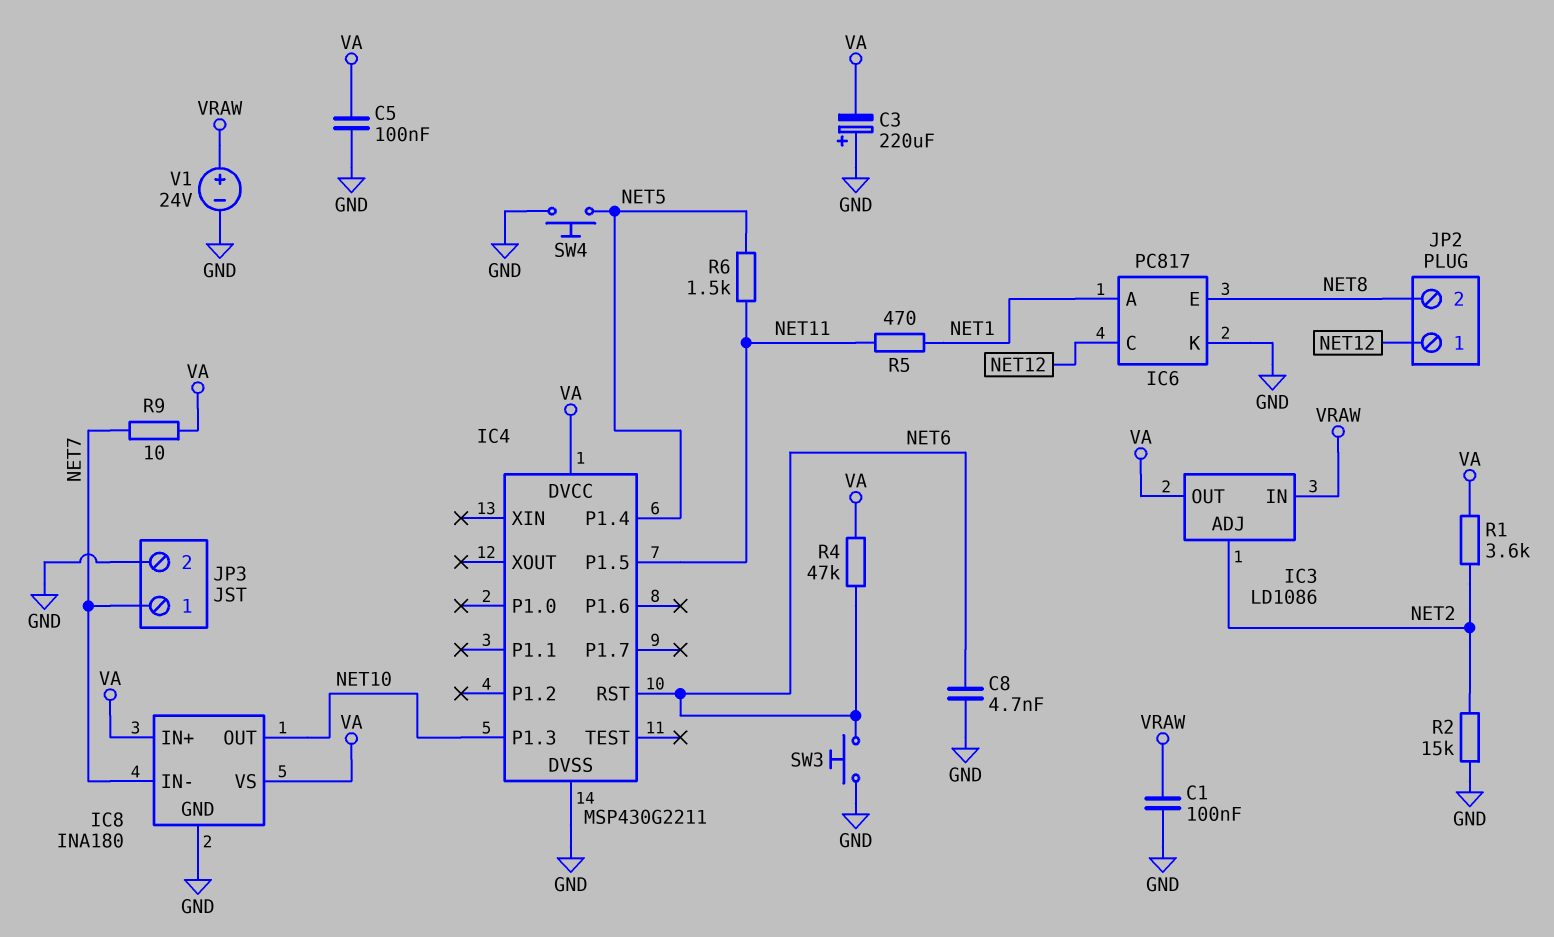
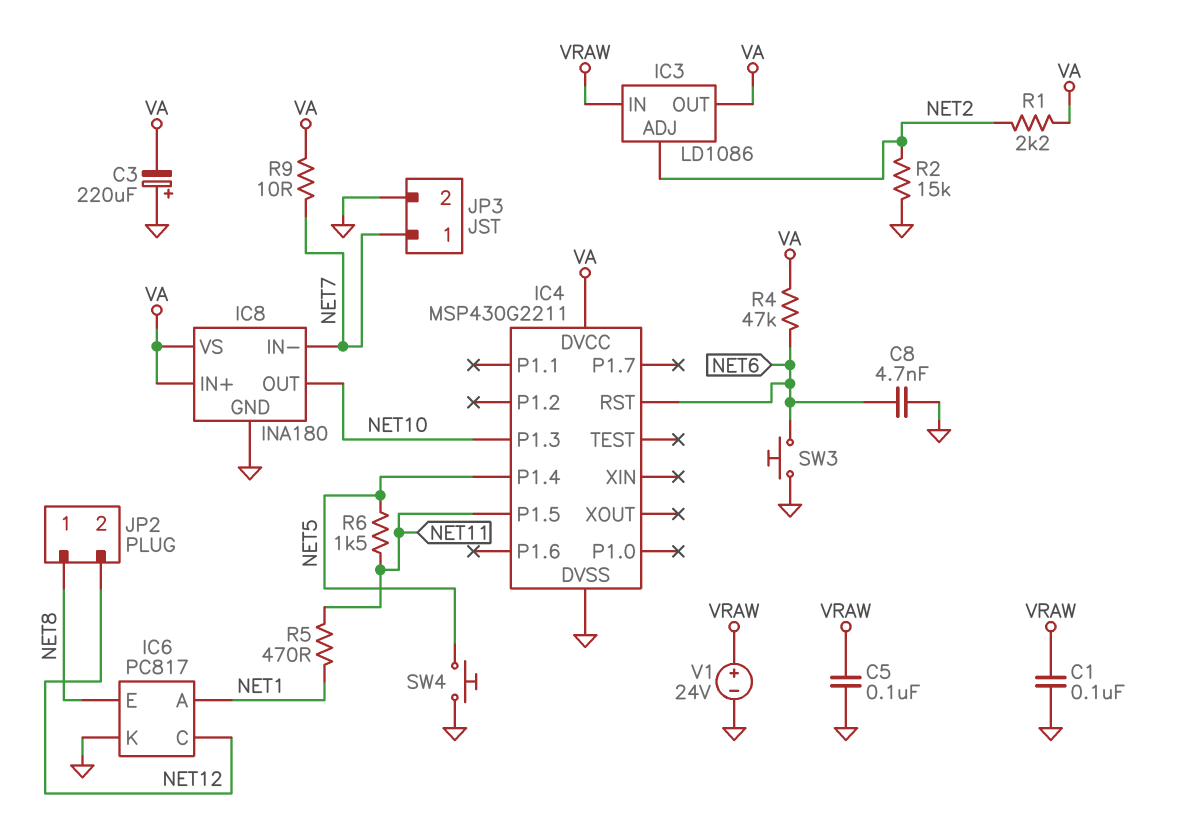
C5: 100nF (GND, VA) -> 100nF (GND, VRAW)
JP2 pin 1: NET12 -> NET8
JP2 pin 2: NET8 -> NET12
R1: 3.6k (NET2, VA) -> 2.2k (NET2, VA)

